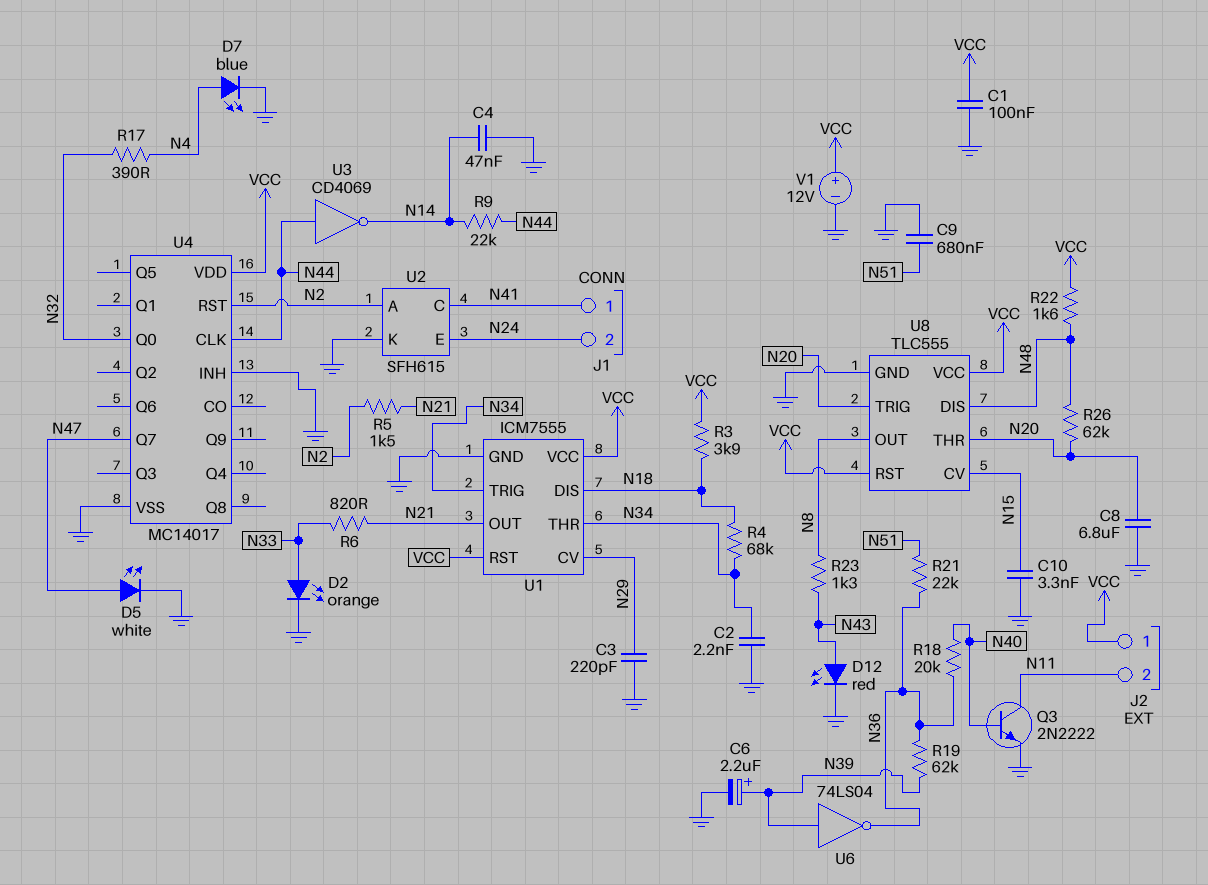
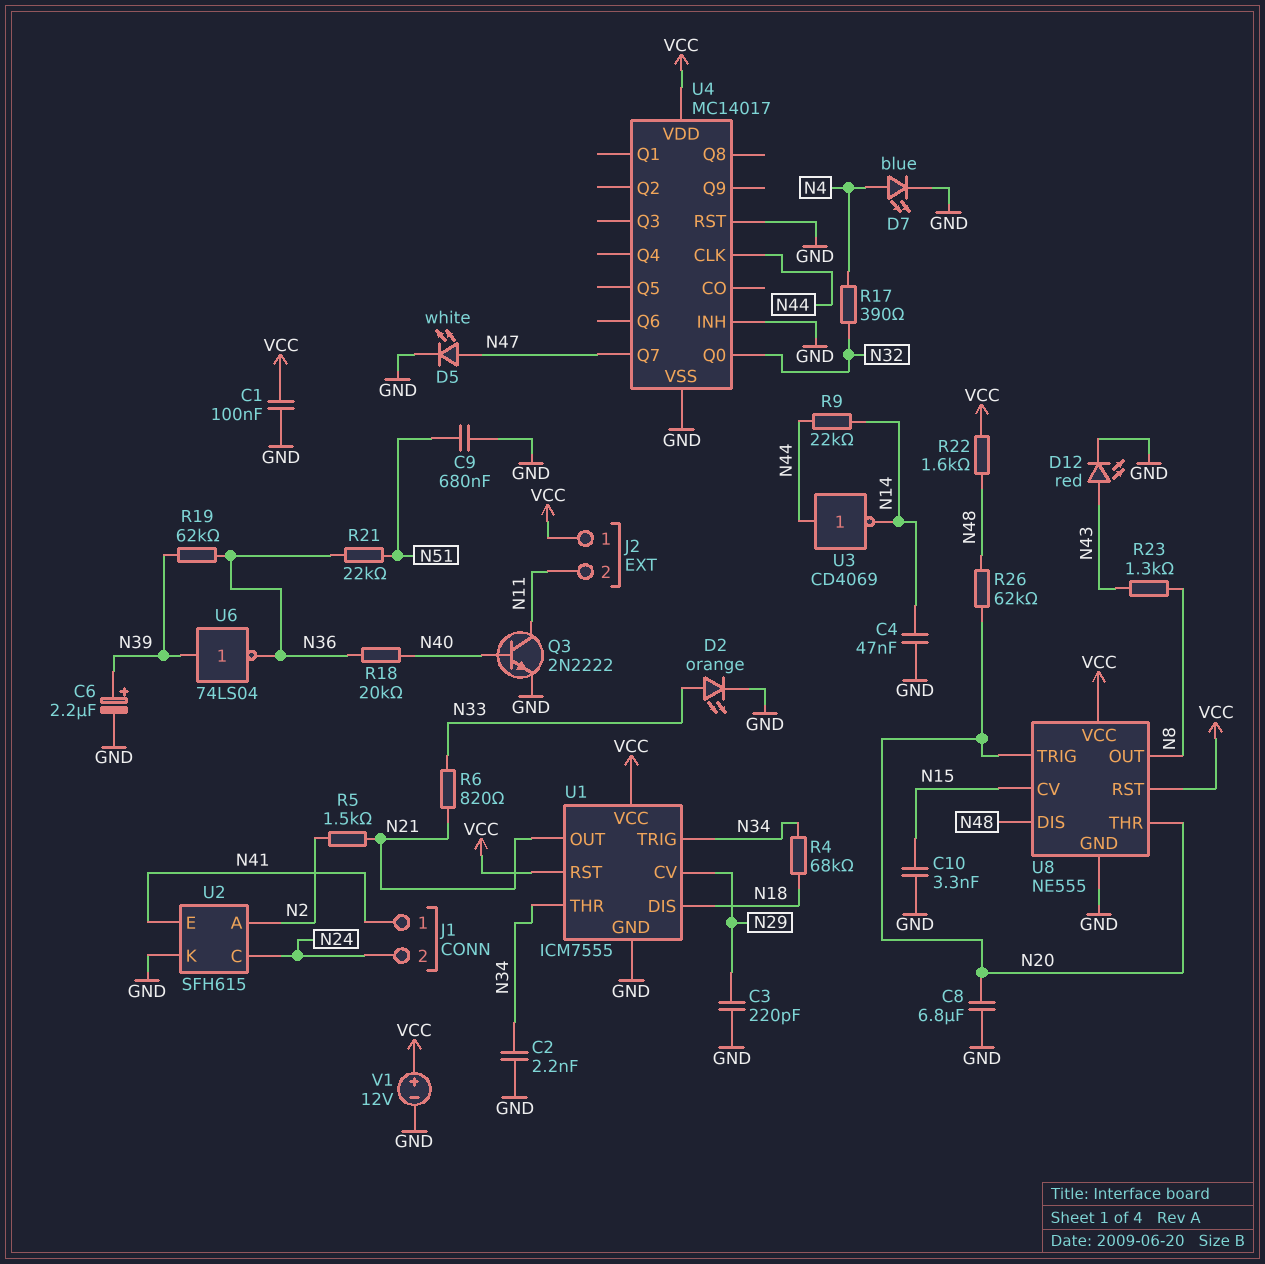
R3: 3.9k (N18, VCC) -> none
U2 pin C: N41 -> N24
U2 pin E: N24 -> N41
U4 pin RST: N2 -> GND
U8: TLC555 -> NE555

